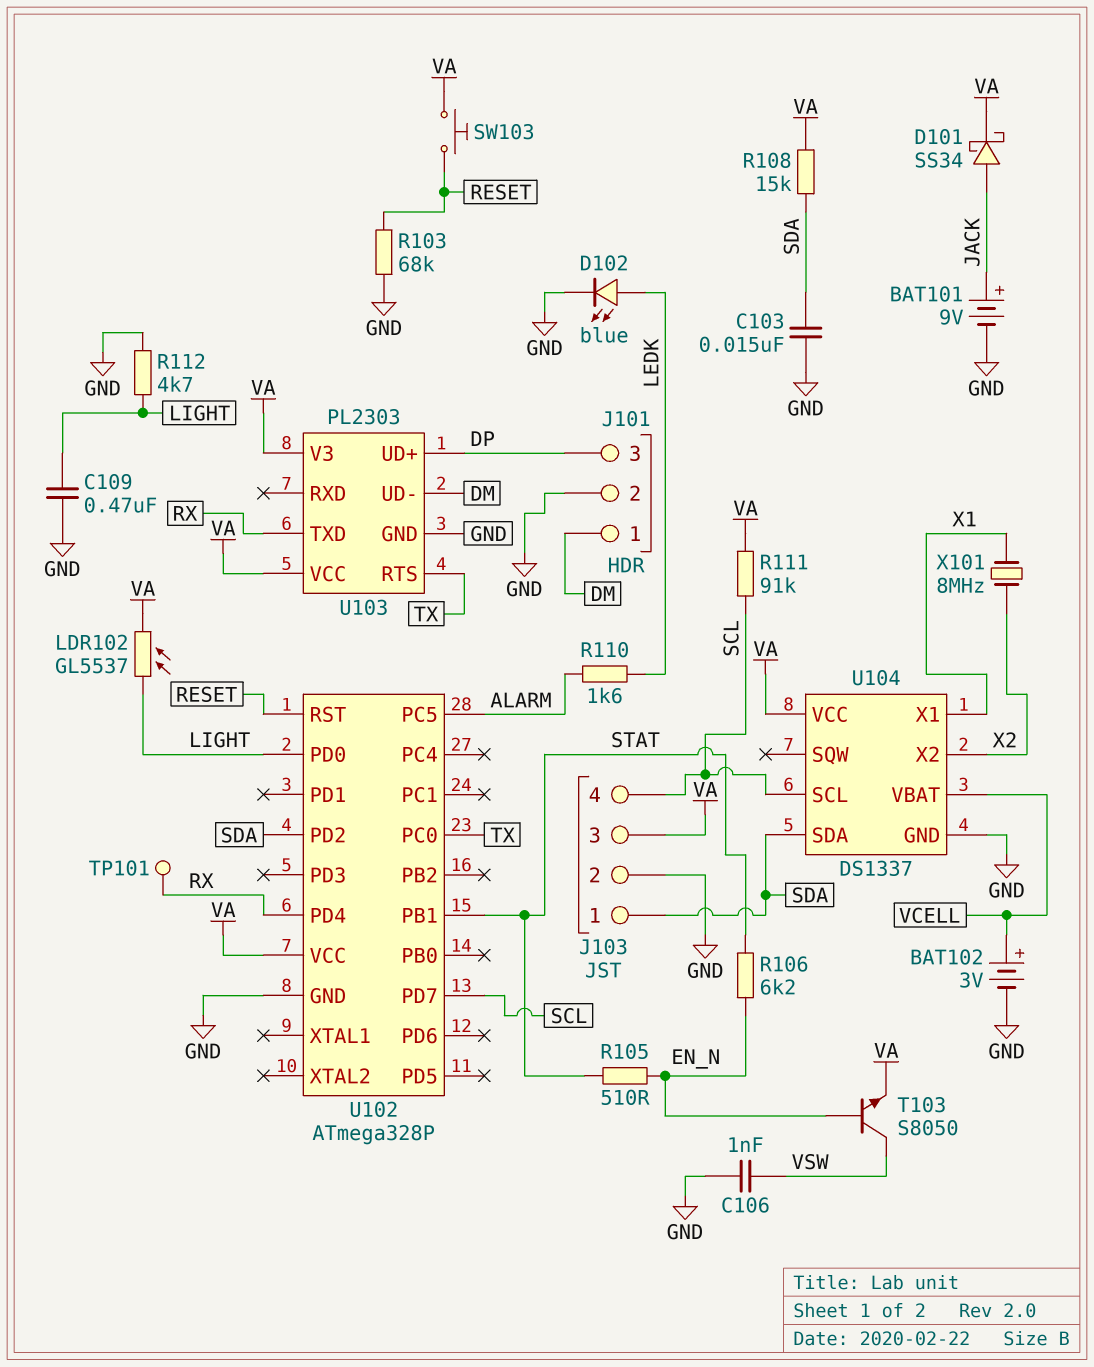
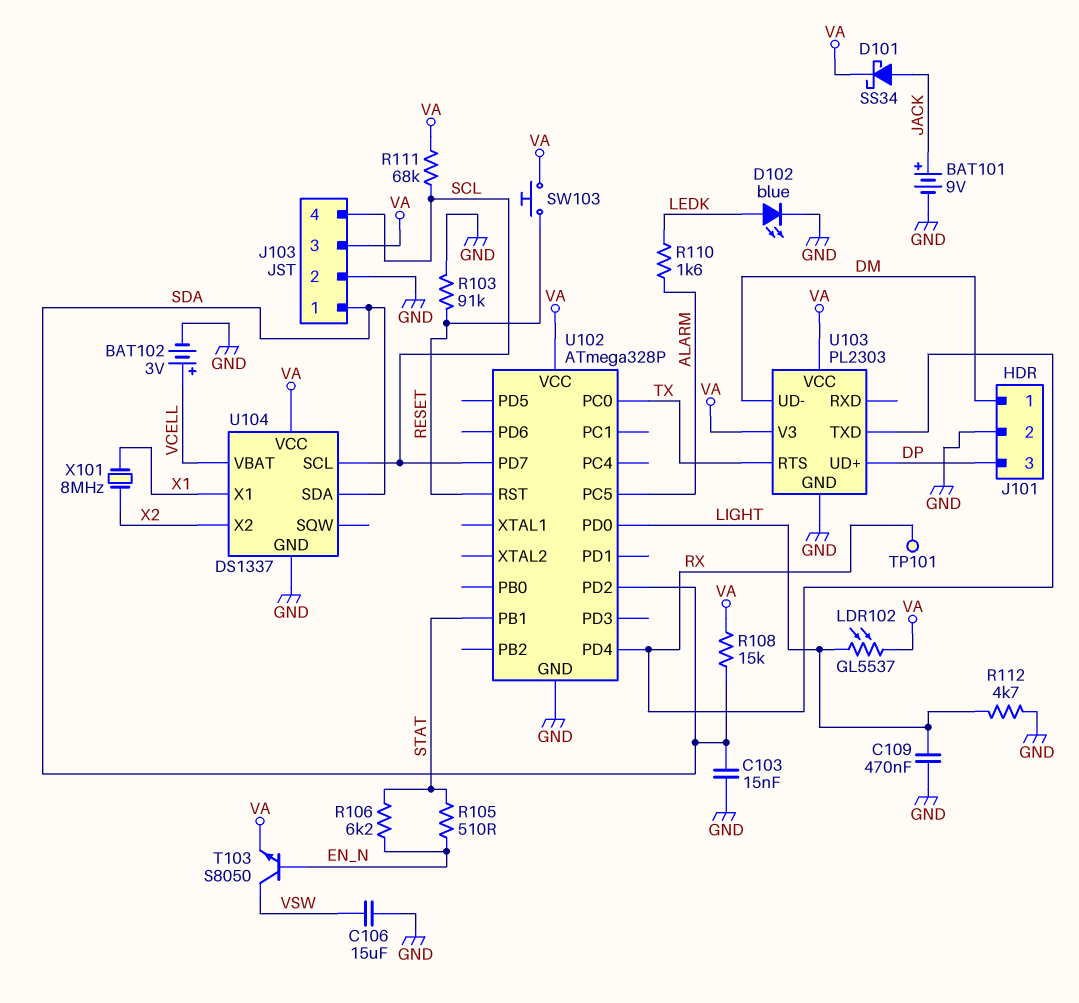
C106: 1nF (GND, VSW) -> 15uF (GND, VSW)
R103: 68k (GND, RESET) -> 91k (GND, RESET)
R111: 91k (SCL, VA) -> 68k (SCL, VA)

